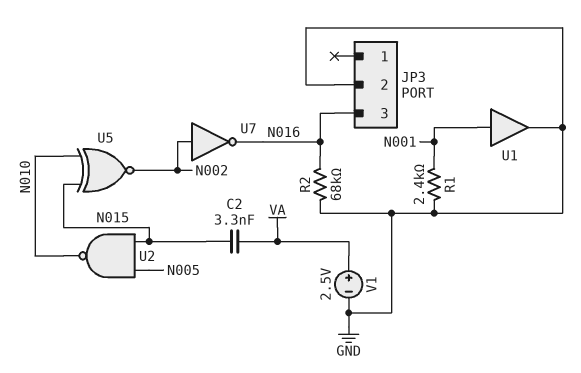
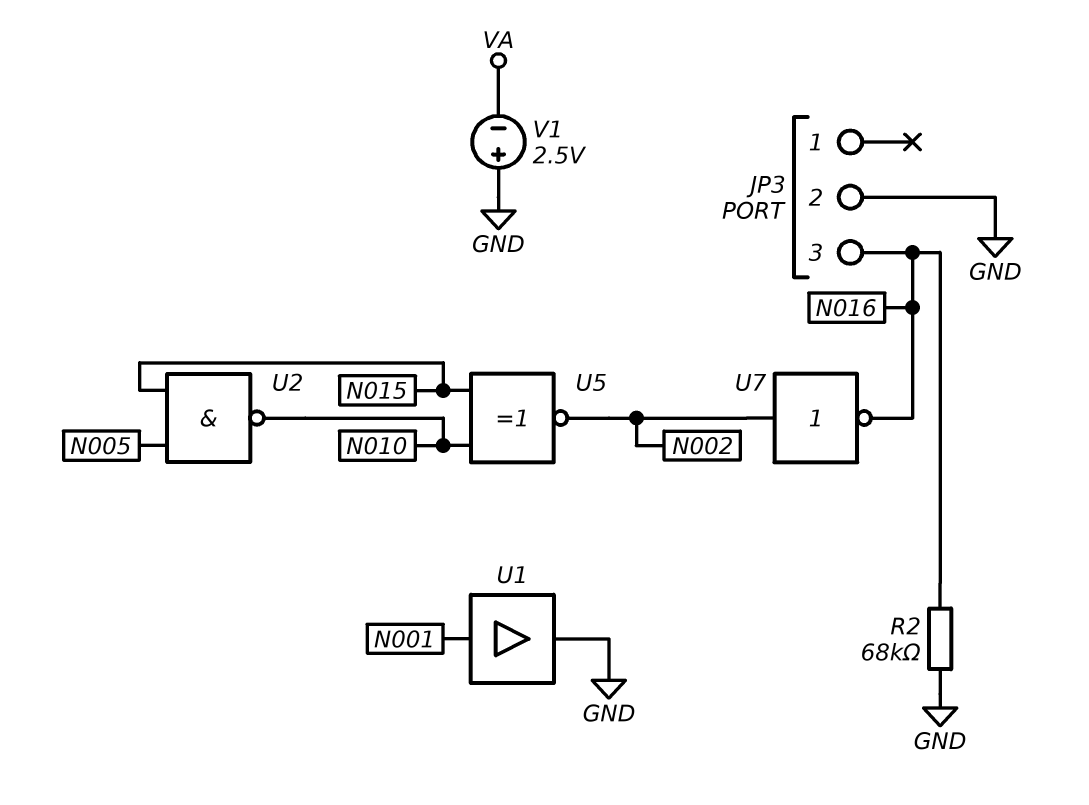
C2: 3.3nF (N015, VA) -> none
R1: 2.4k (GND, N001) -> none
V1: 2.5V (plus VA, minus GND) -> 2.5V (plus GND, minus VA)

